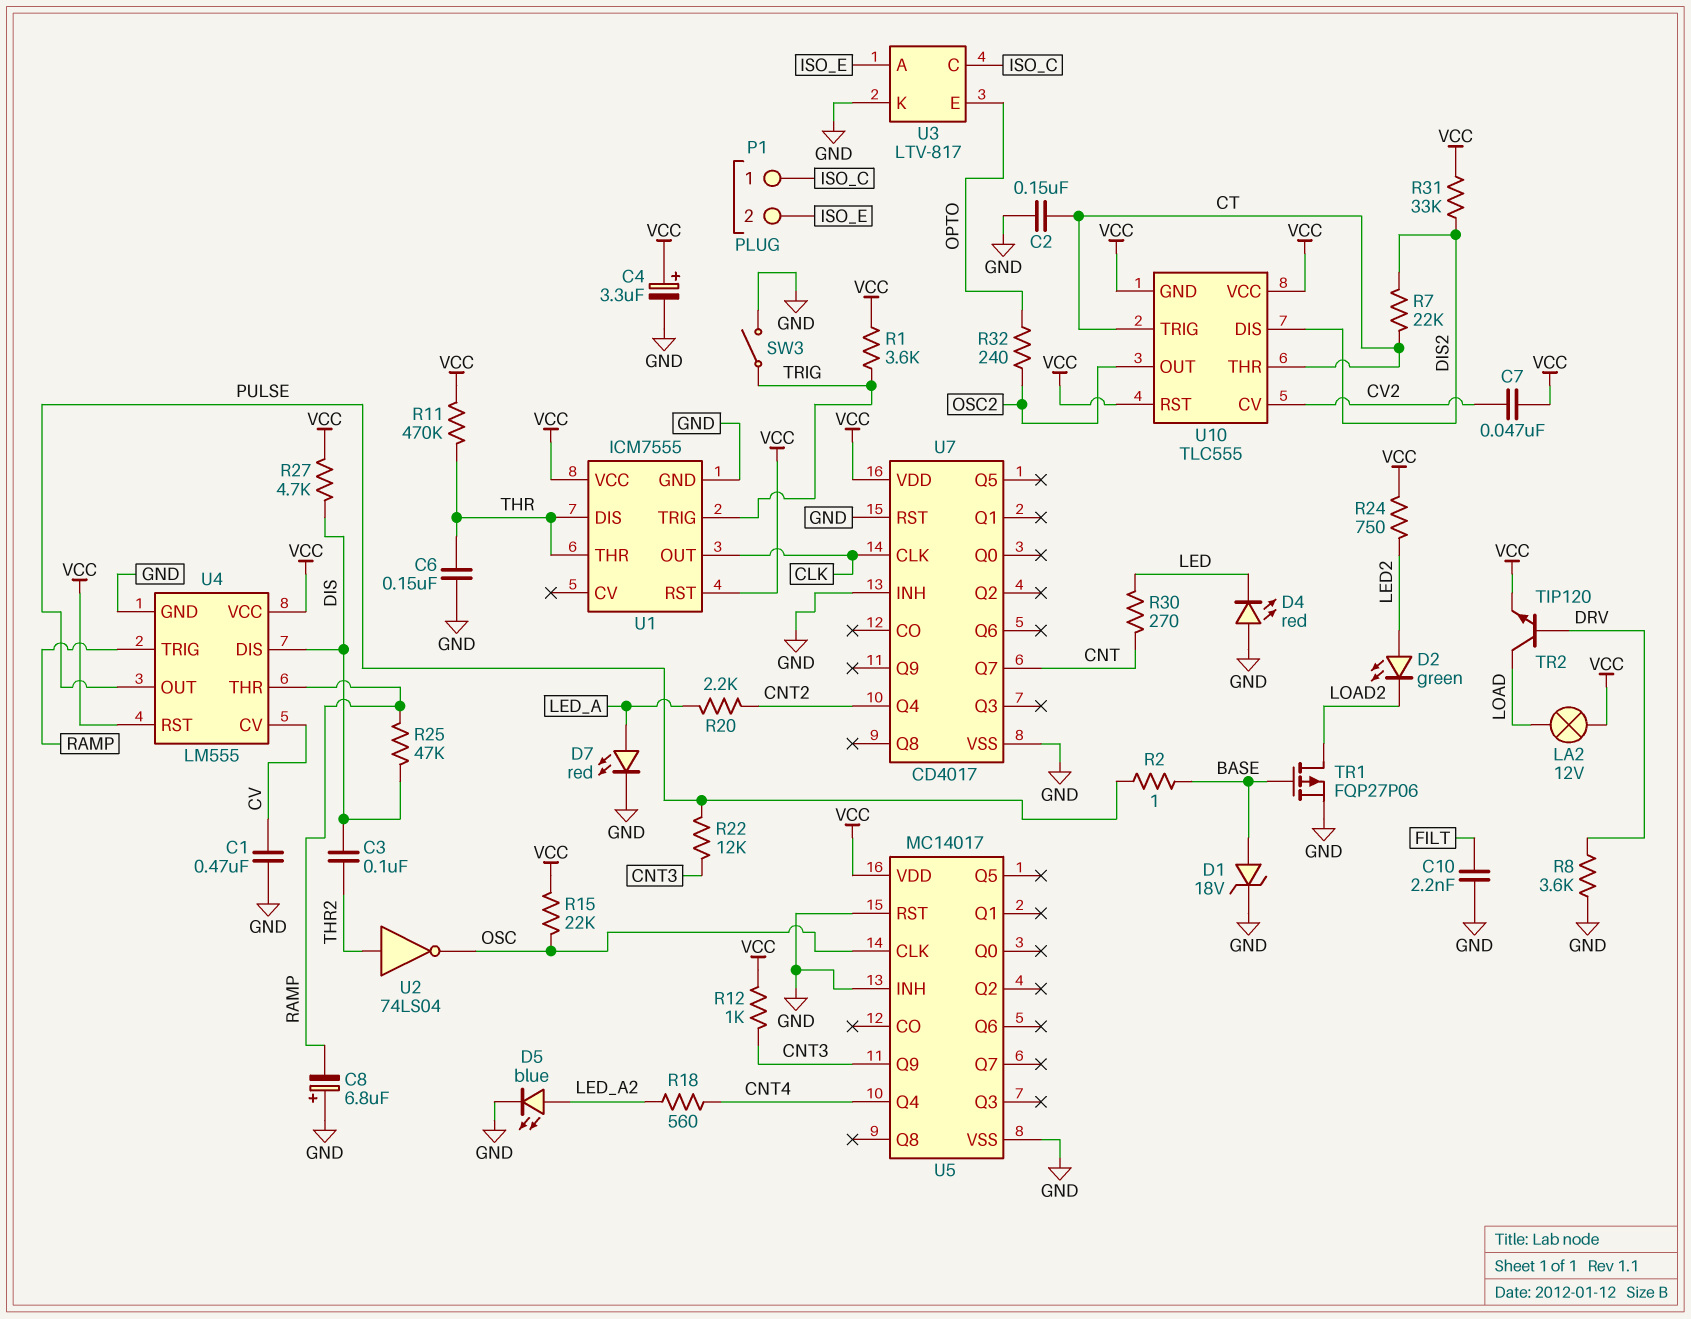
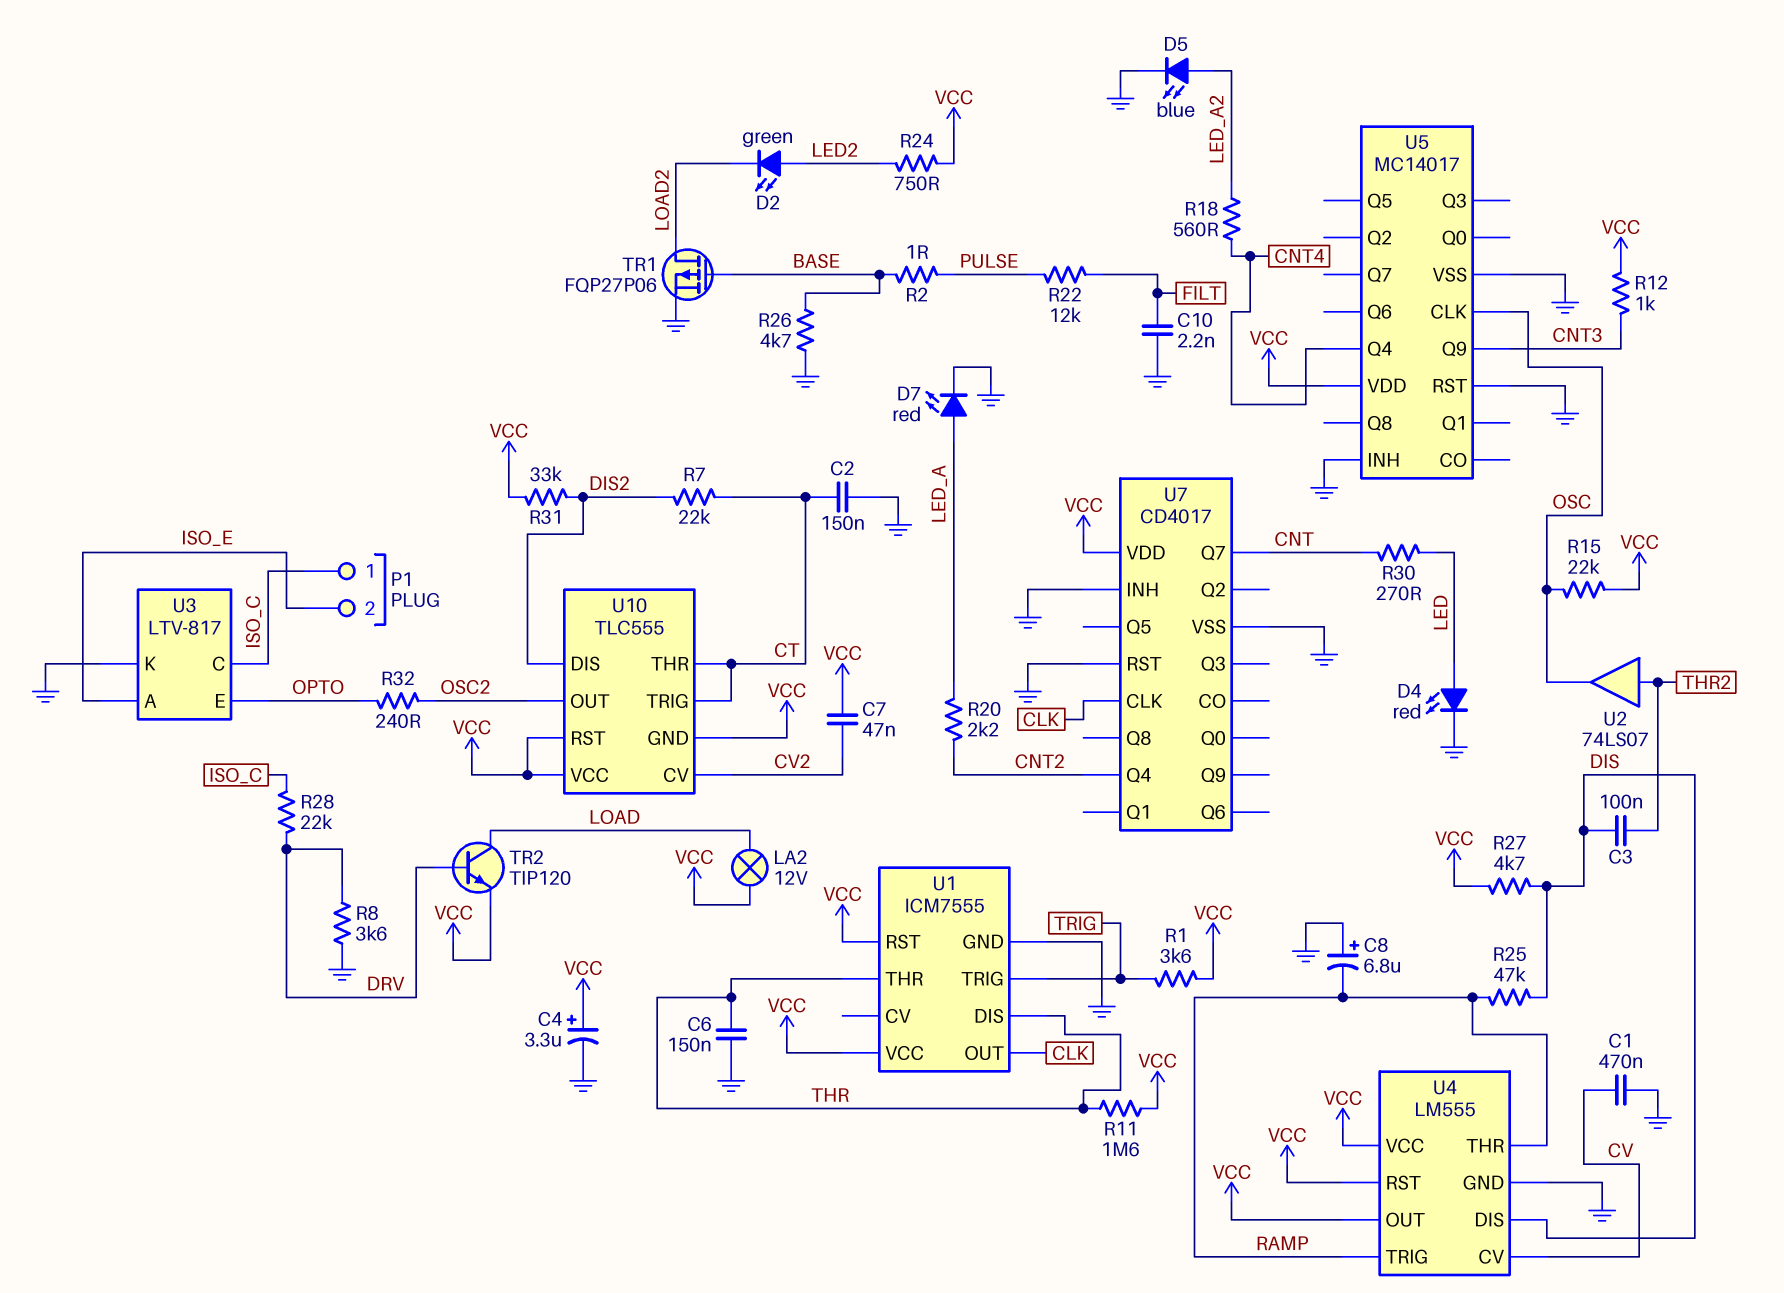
D1: zener 18V (A BASE, K GND) -> none
D4: LED red (A GND, K LED) -> LED red (A LED, K GND)
R11: 470k (THR, VCC) -> 1.6M (THR, VCC)
R22: 12k (CNT3, PULSE) -> 12k (FILT, PULSE)
R26: none -> 4.7k (BASE, GND)
R28: none -> 22k (DRV, ISO_C)
SW3: switch (GND, TRIG) -> none
U2: NOT 74LS04 (in THR2, out OSC) -> buffer 74LS07 (in THR2, out OSC)
U4 pin OUT: PULSE -> VCC

